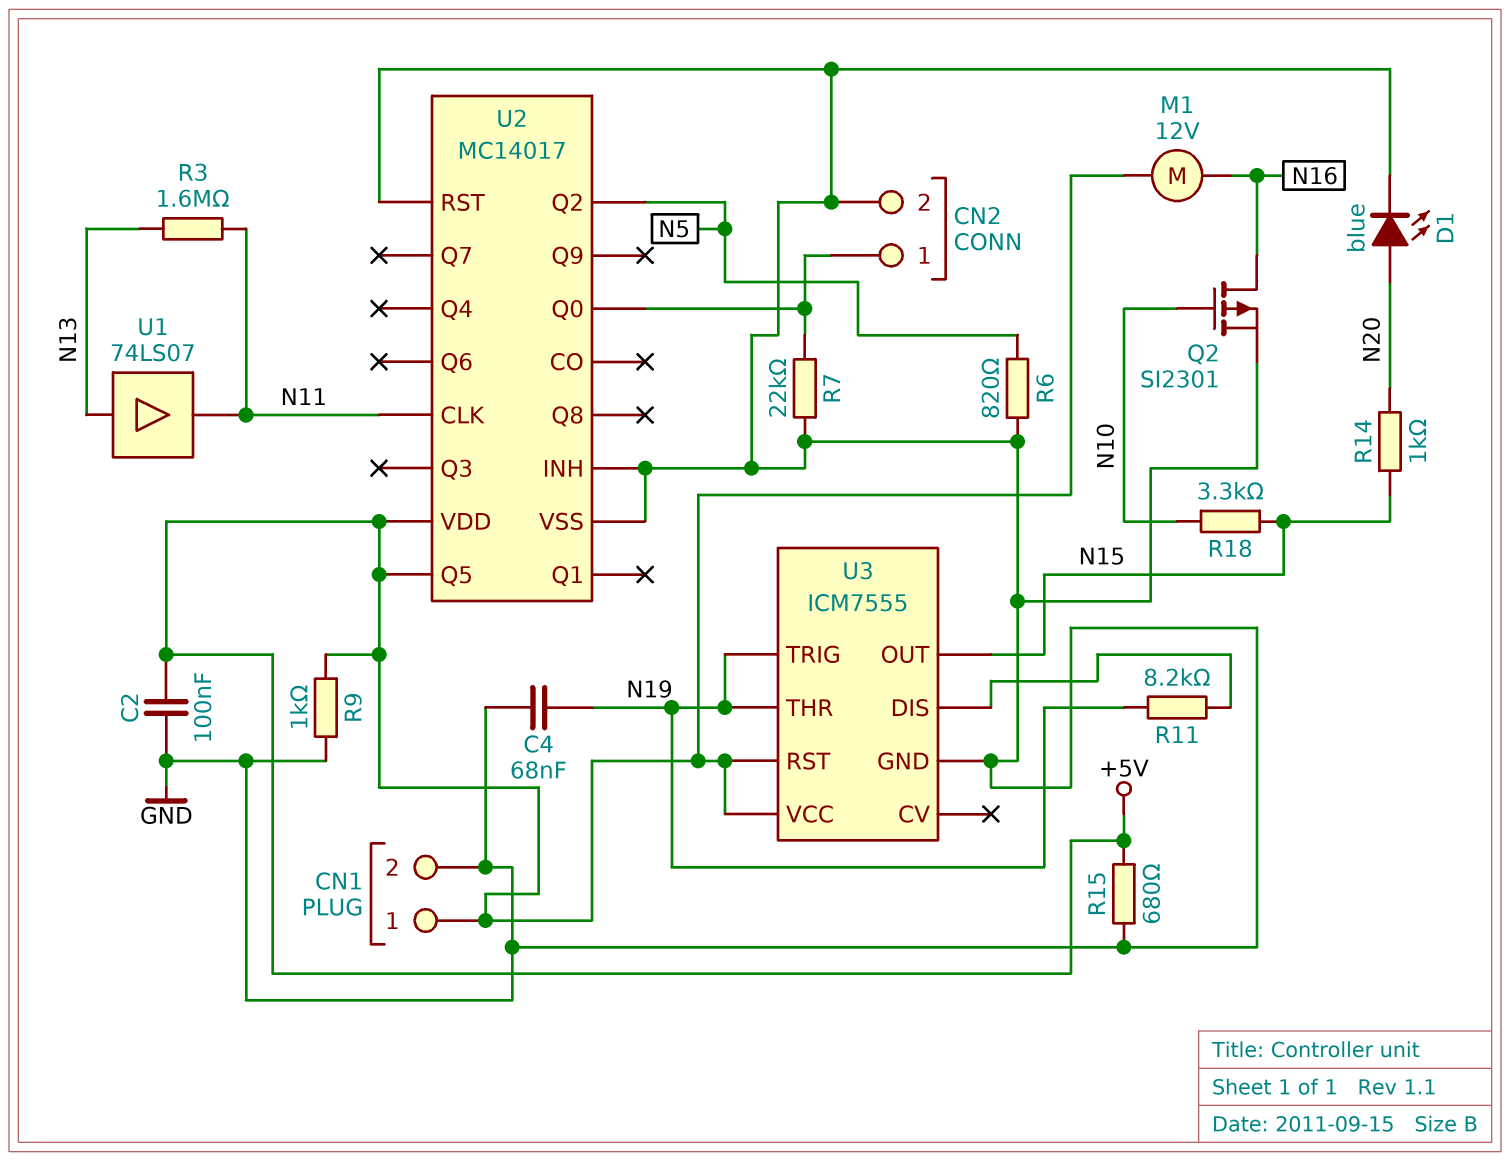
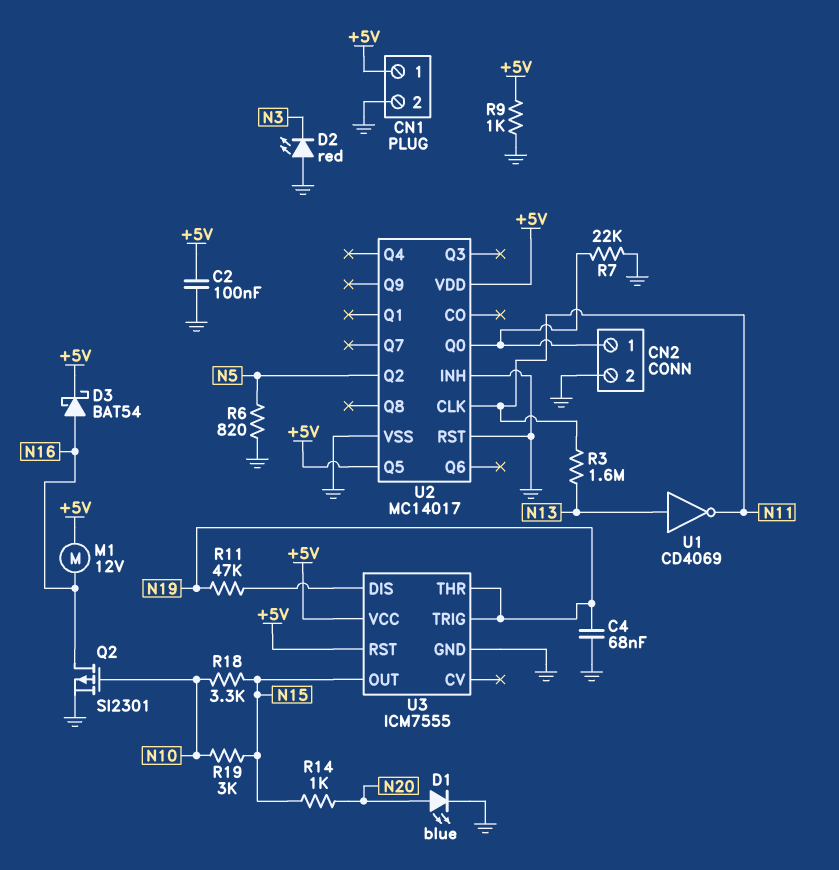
D2: none -> LED red (A GND, K N3)
D3: none -> schottky BAT54 (A N16, K +5V)
R11: 8.2k (N19, U3/DIS) -> 47k (N19, U3/DIS)
R15: 680 (+5V, GND) -> none
R19: none -> 3k (N10, N15)
U1: buffer 74LS07 (in N13, out N11) -> NOT CD4069 (in N13, out N11)

